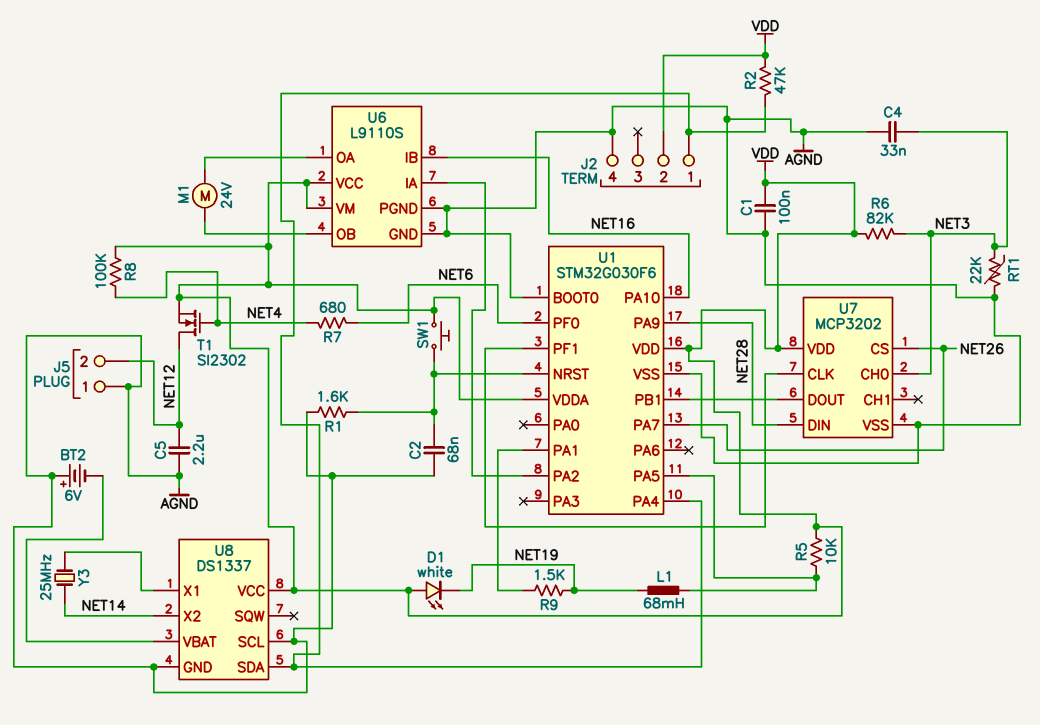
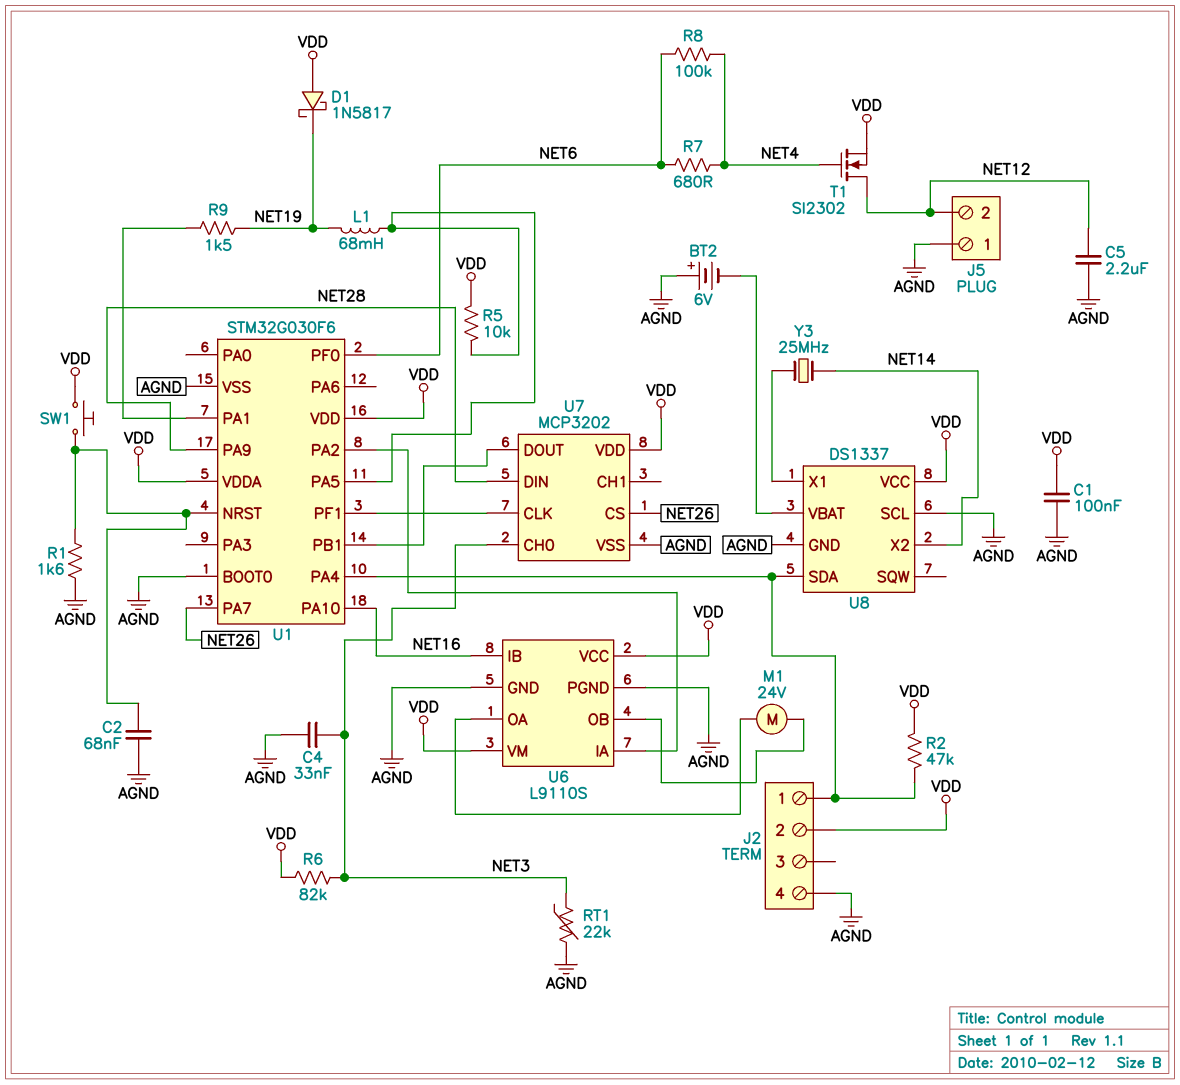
D1: LED white (A VDD, K NET19) -> schottky 1N5817 (A VDD, K NET19)
R8: 100k (NET4, VDD) -> 100k (NET4, NET6)

